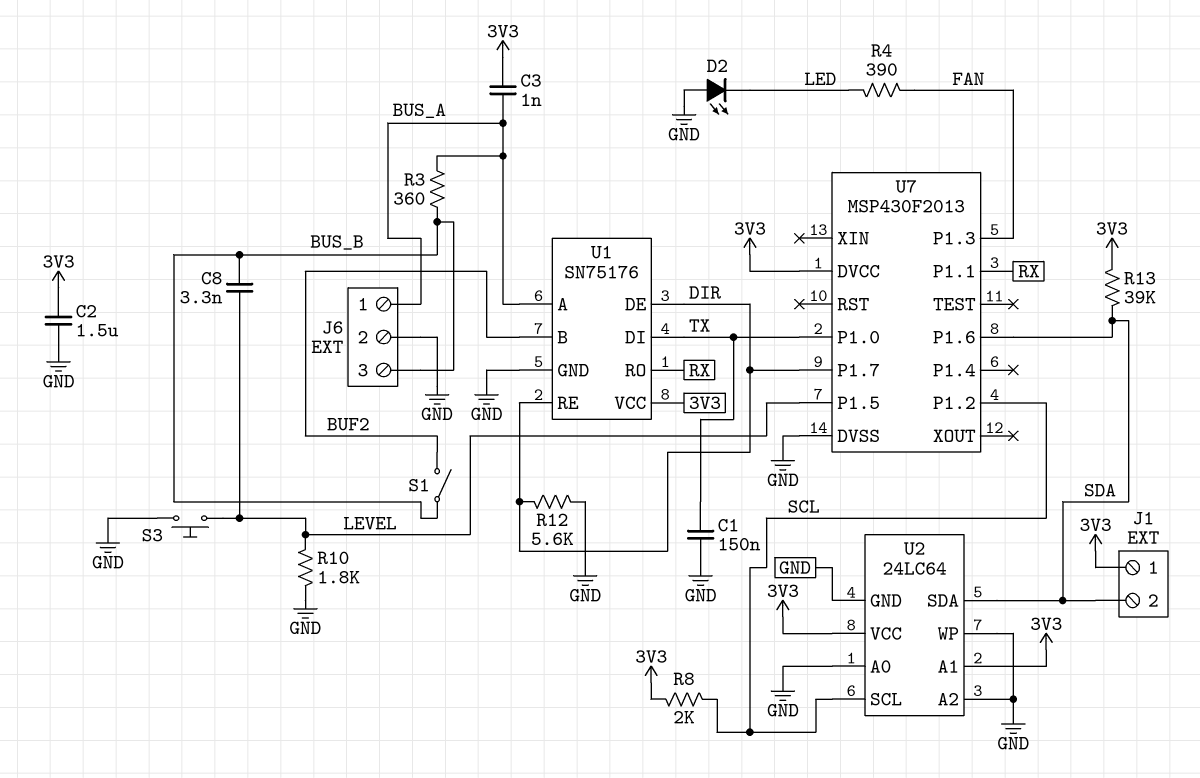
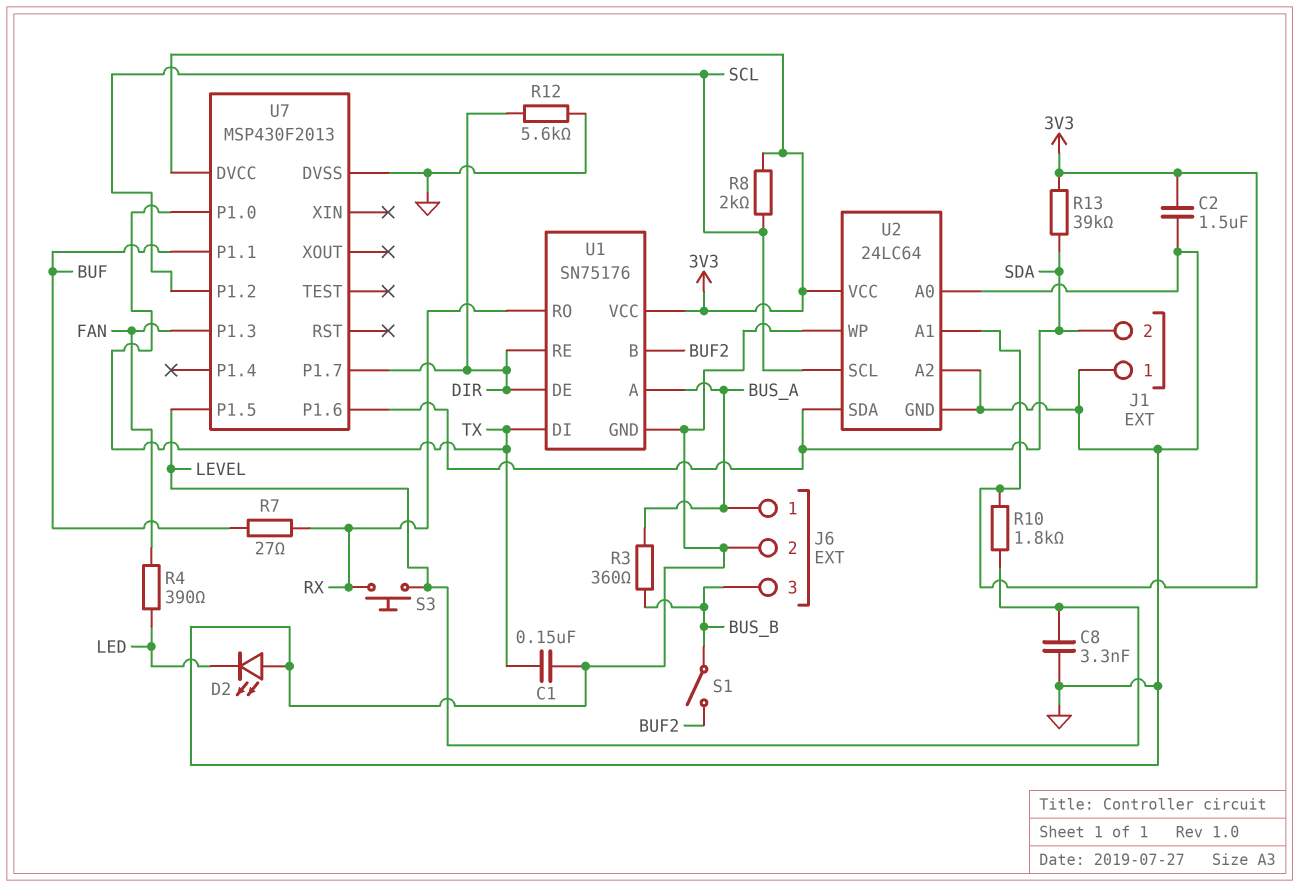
C3: 1nF (3V3, BUS_A) -> none
C8: 3.3nF (BUS_B, LEVEL) -> 3.3nF (GND, LEVEL)
J1 pin 1: 3V3 -> GND
R7: none -> 27 (BUF, RX)
R10: 1.8k (GND, LEVEL) -> 1.8k (3V3, LEVEL)
S3: button (GND, LEVEL) -> button (LEVEL, RX)
U7 pin P1.1: RX -> BUF

